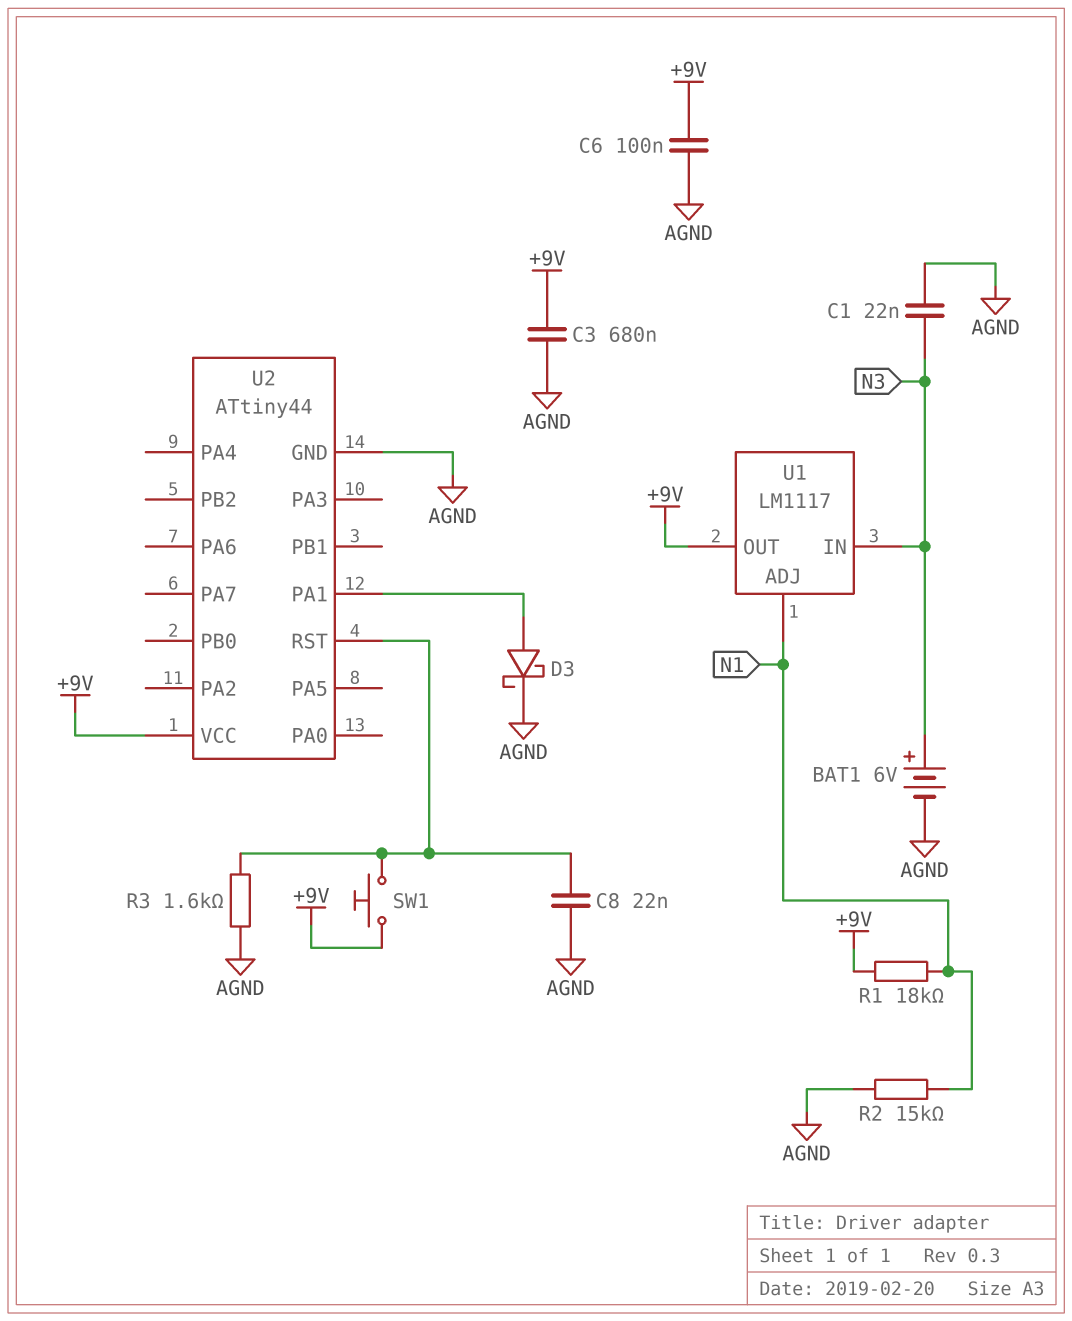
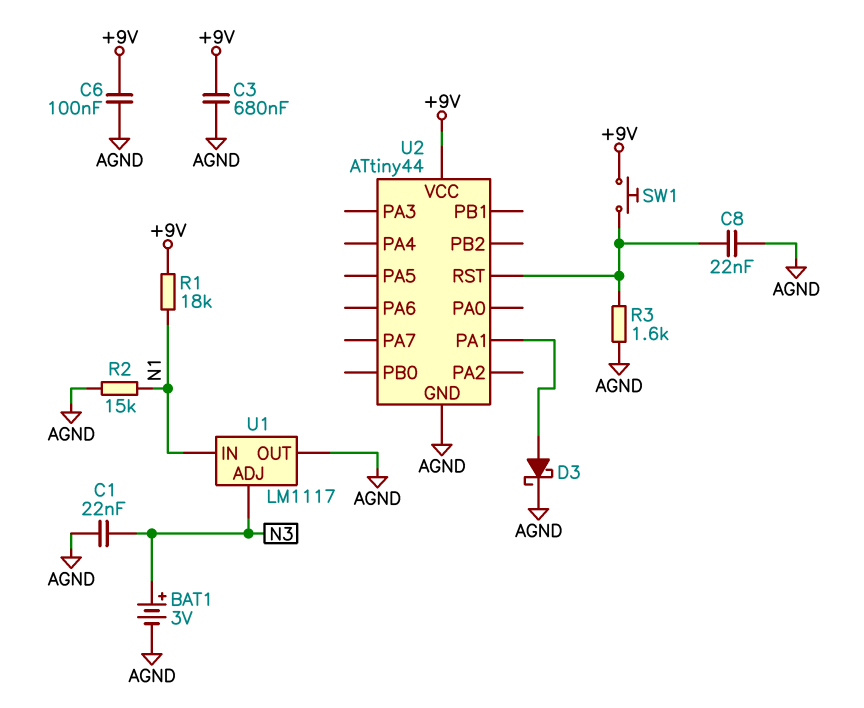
BAT1: 6V (plus N3, minus AGND) -> 3V (plus N3, minus AGND)
U1 pin ADJ: N1 -> N3
U1 pin IN: N3 -> N1
U1 pin OUT: +9V -> AGND

